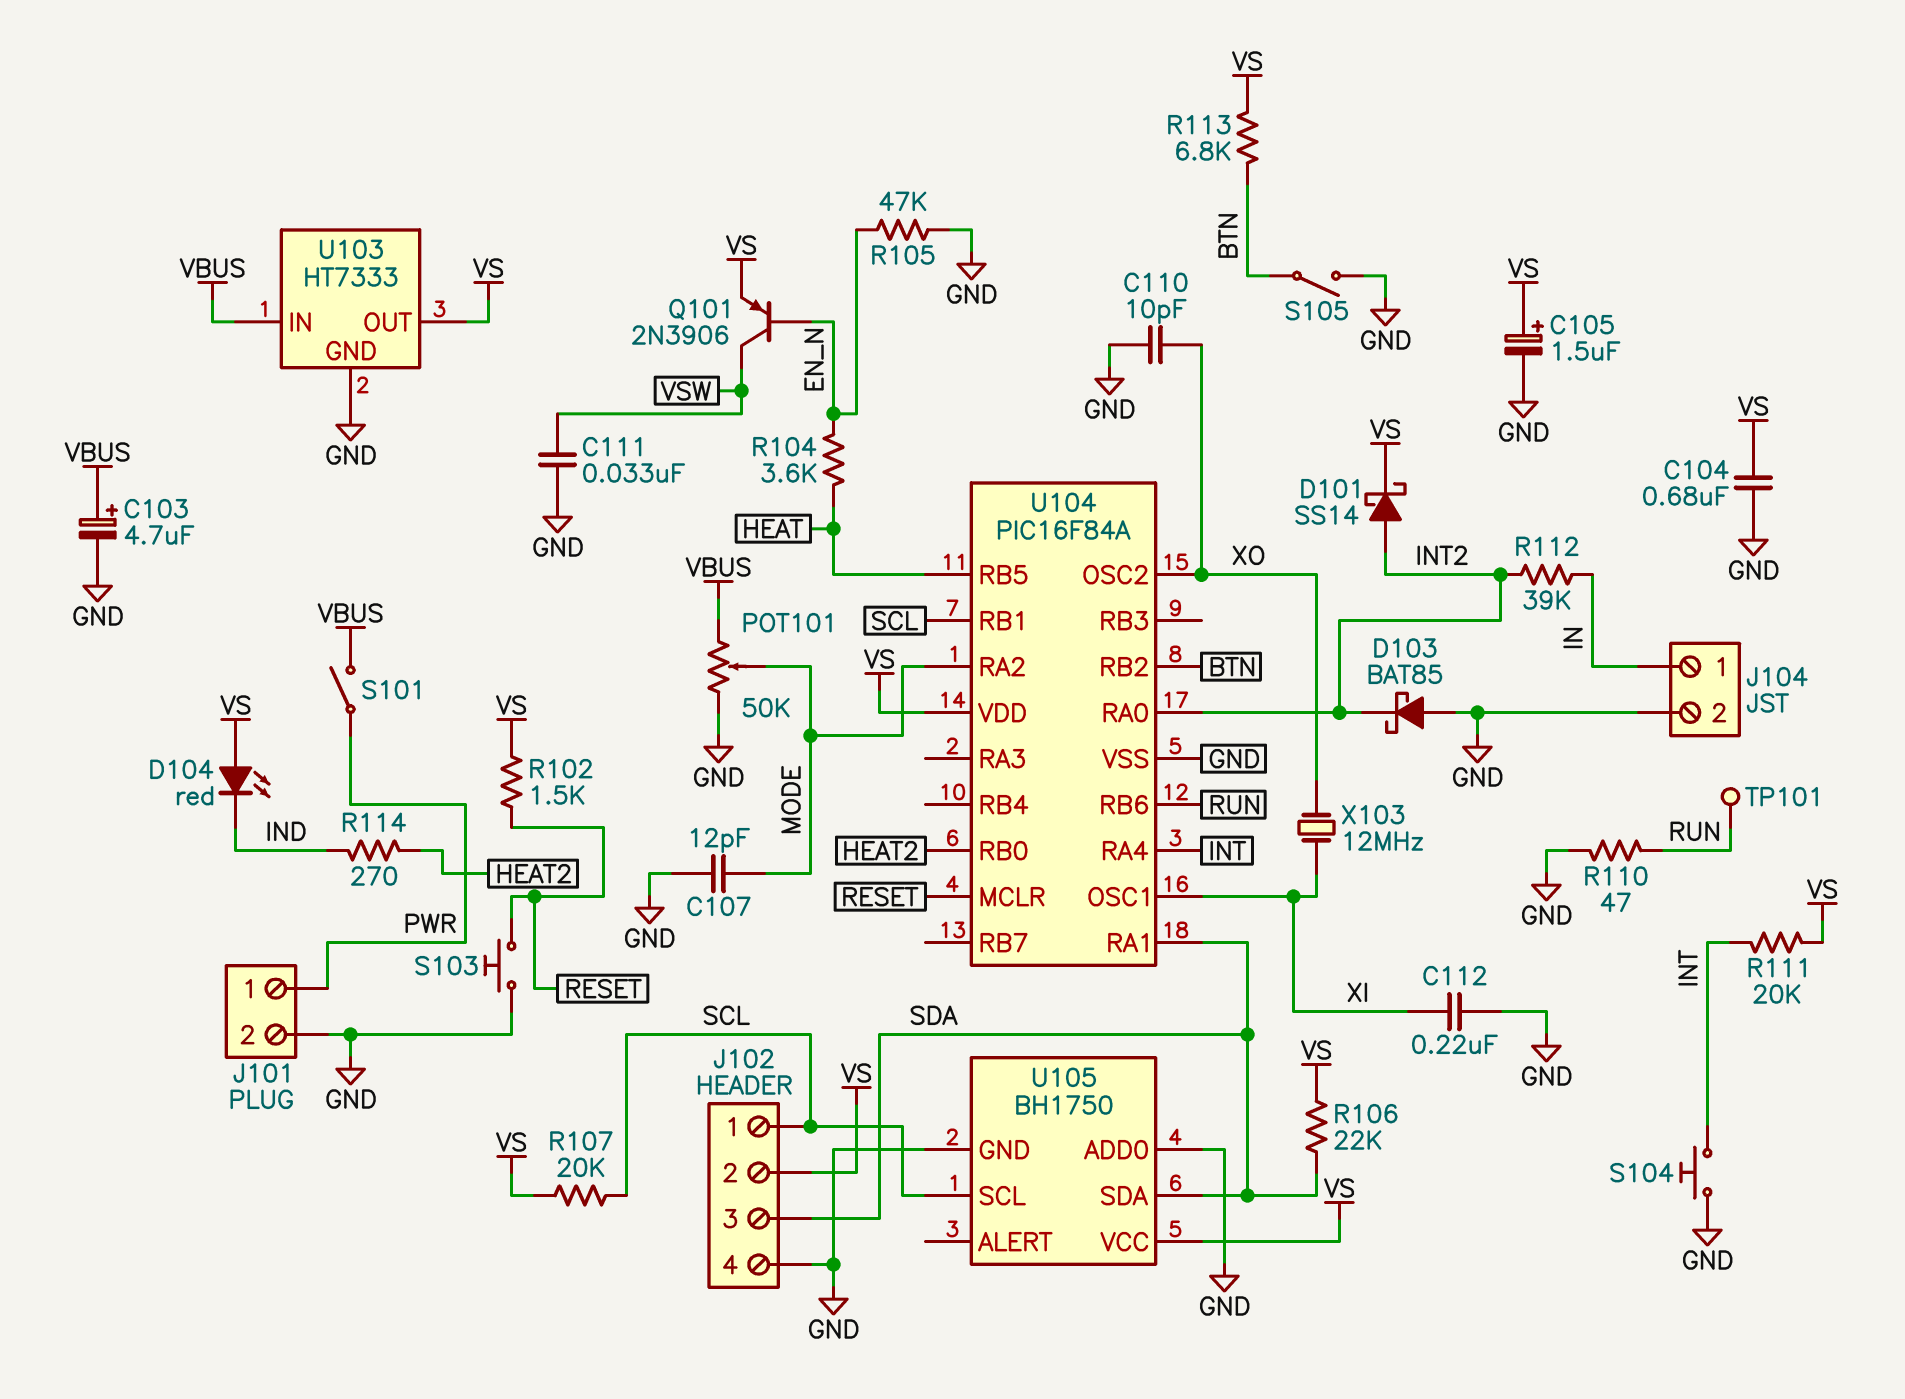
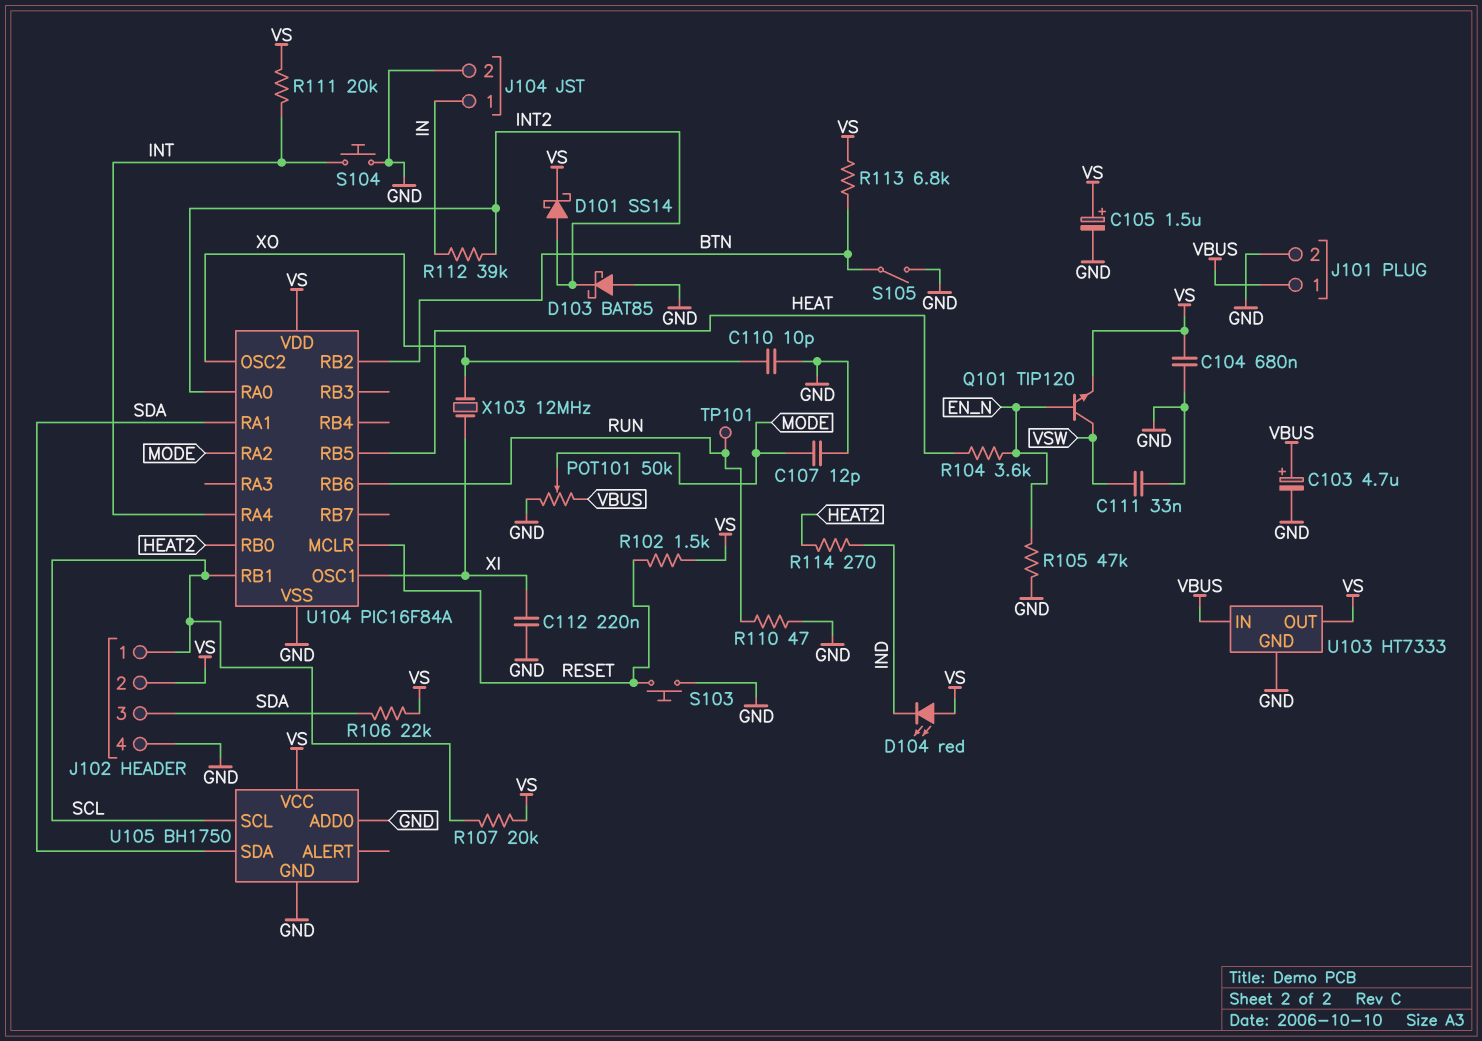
J101 pin 1: PWR -> VBUS
Q101: PNP 2N3906 (B EN_N, C VSW, E VS) -> NPN TIP120 (B EN_N, C VSW, E VS)
S101: switch (PWR, VBUS) -> none

